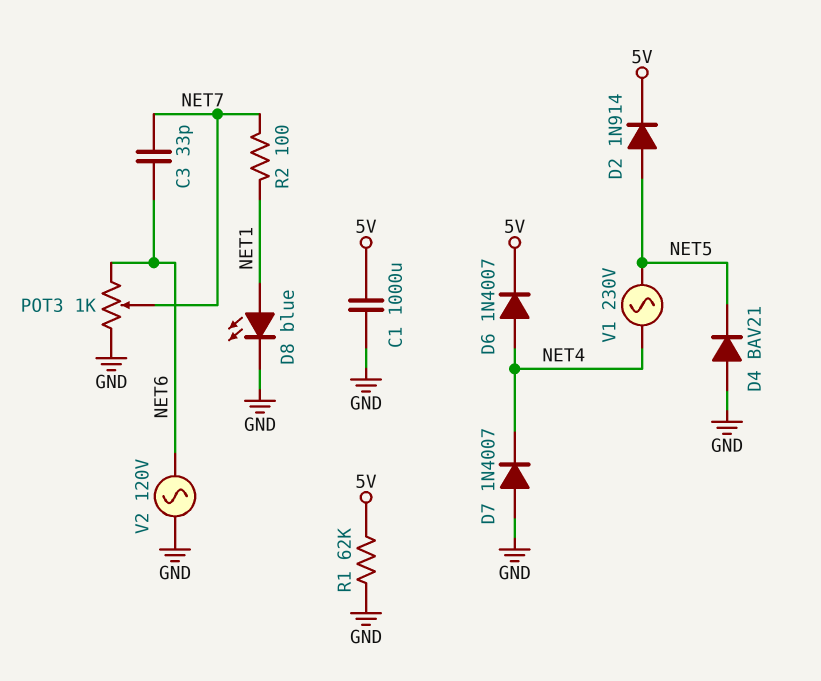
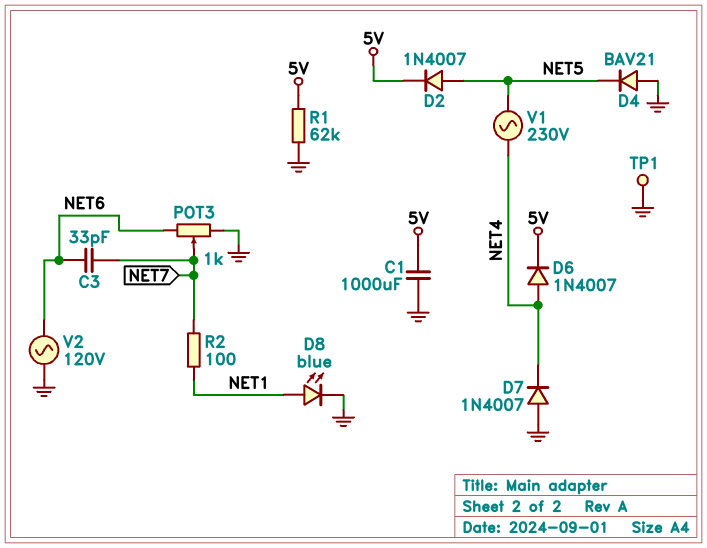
D2: diode 1N914 (A NET5, K 5V) -> diode 1N4007 (A NET5, K 5V)
TP1: none -> test point (GND)

